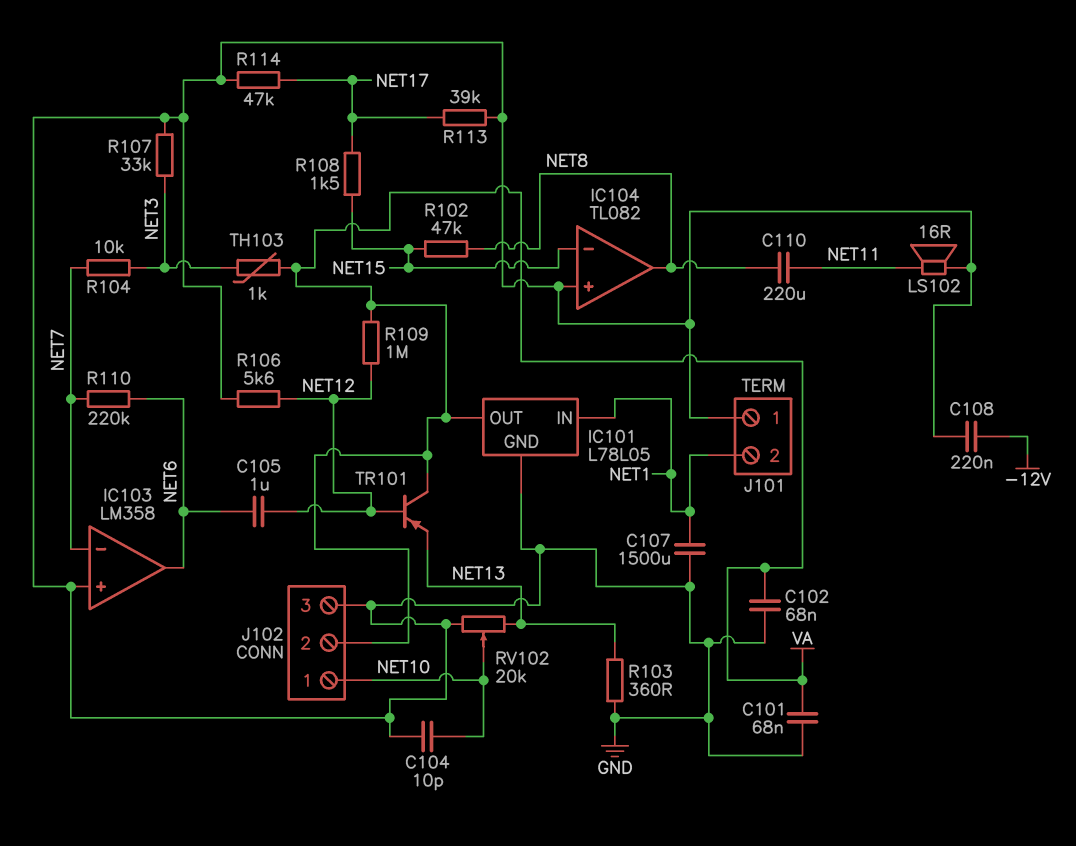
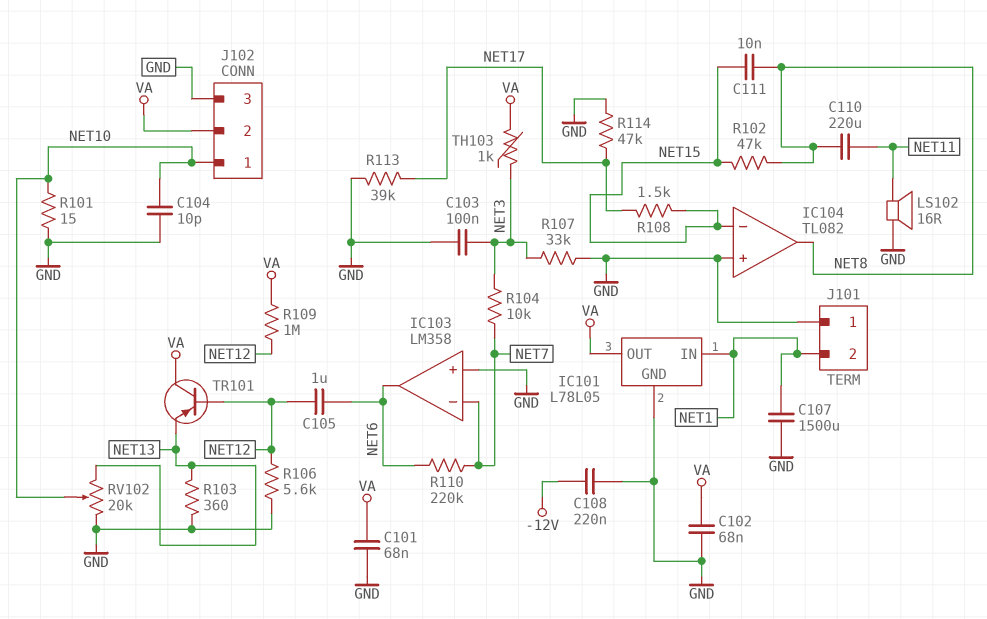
C103: none -> 100nF (GND, NET3)
C111: none -> 10nF (NET8, NET15)
R101: none -> 15 (GND, NET10)

